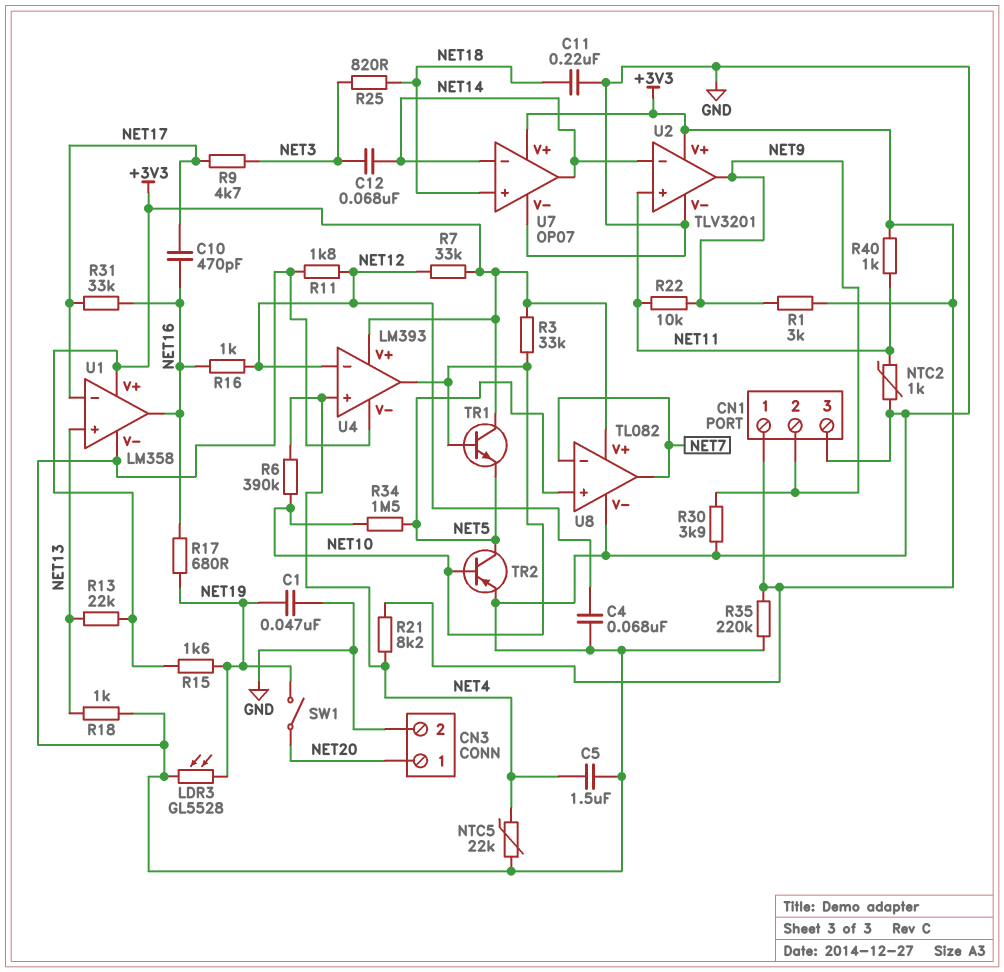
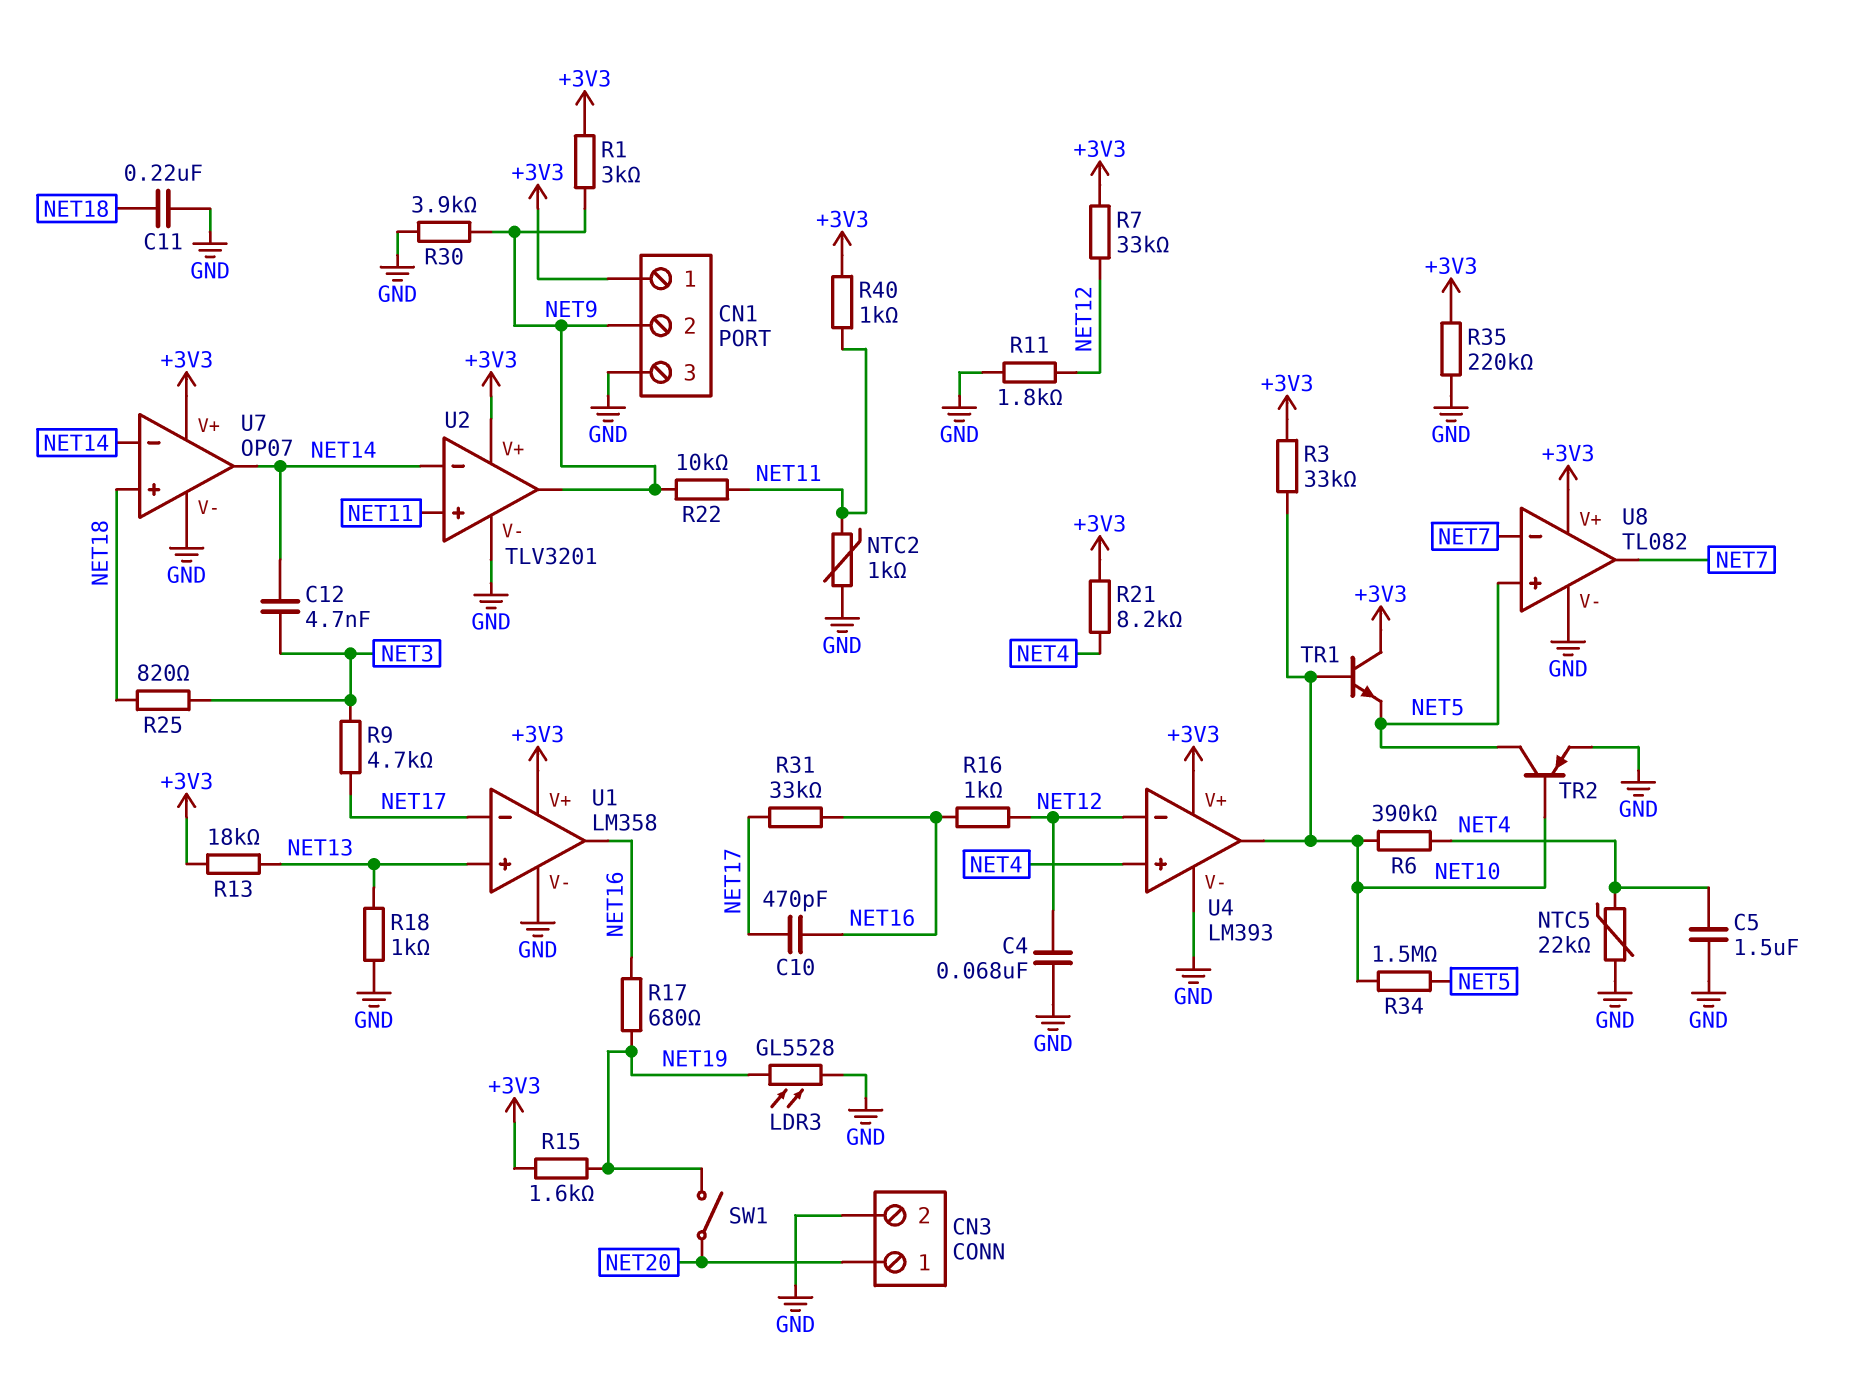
C1: 47nF (GND, NET19) -> none
C12: 68nF (NET3, NET14) -> 4.7nF (NET3, NET14)
R13: 22k (+3V3, NET13) -> 18k (+3V3, NET13)

